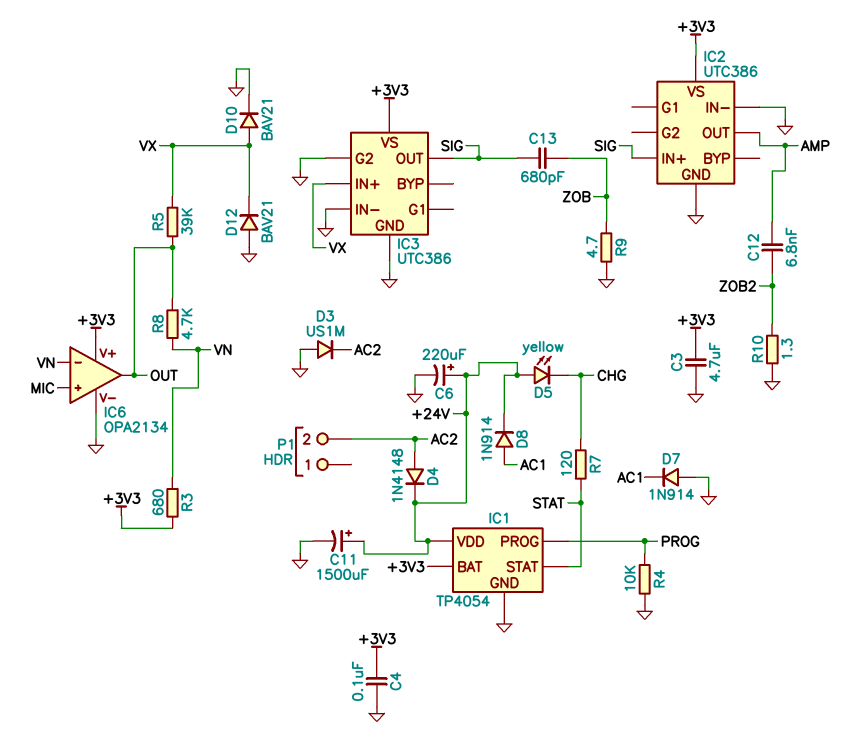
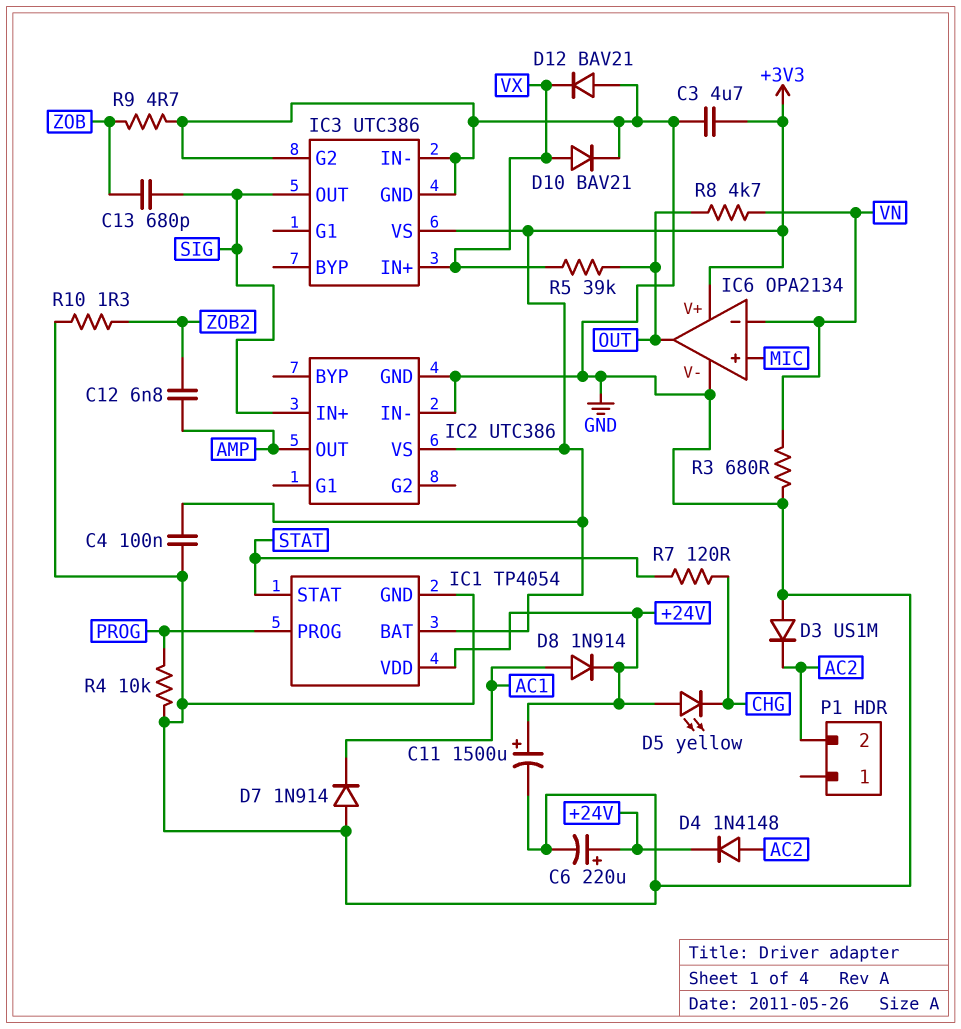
R3: 680 (+3V3, VN) -> 680 (GND, VN)

